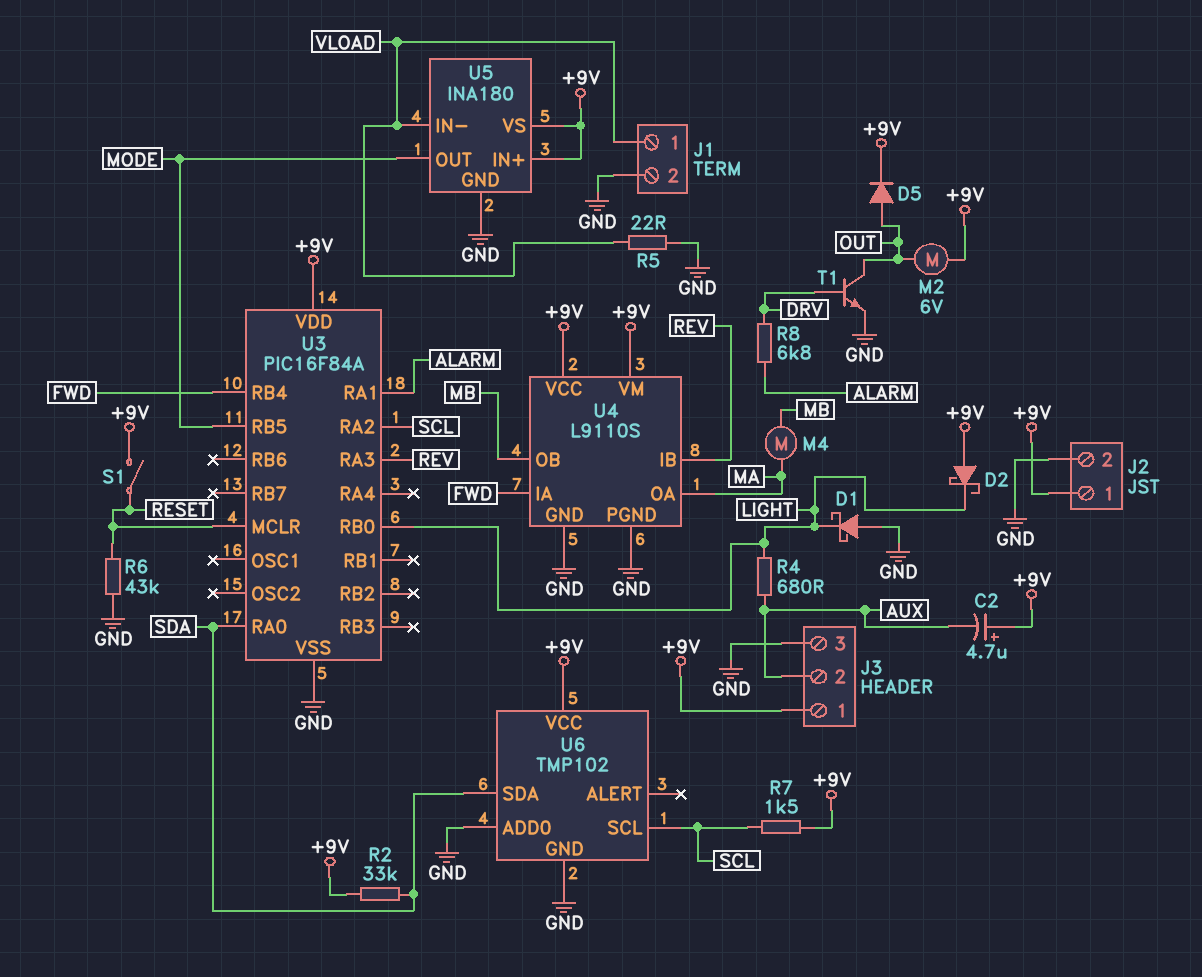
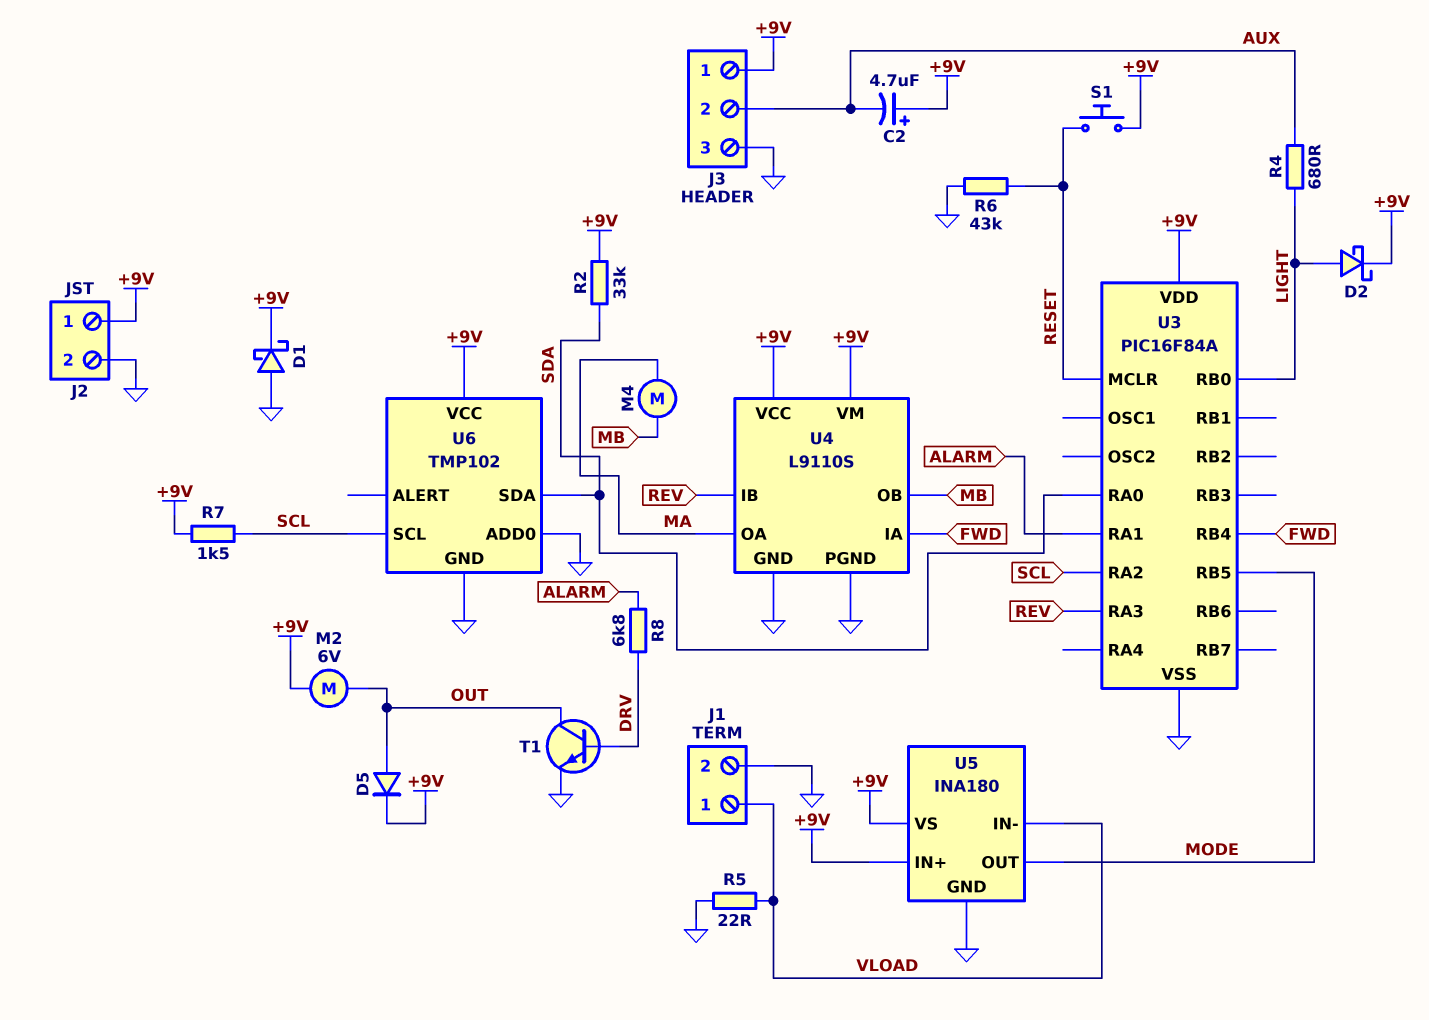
D1: schottky (A GND, K LIGHT) -> schottky (A GND, K +9V)
D2: schottky (A +9V, K LIGHT) -> schottky (A LIGHT, K +9V)
S1: switch (+9V, RESET) -> button (+9V, RESET)

